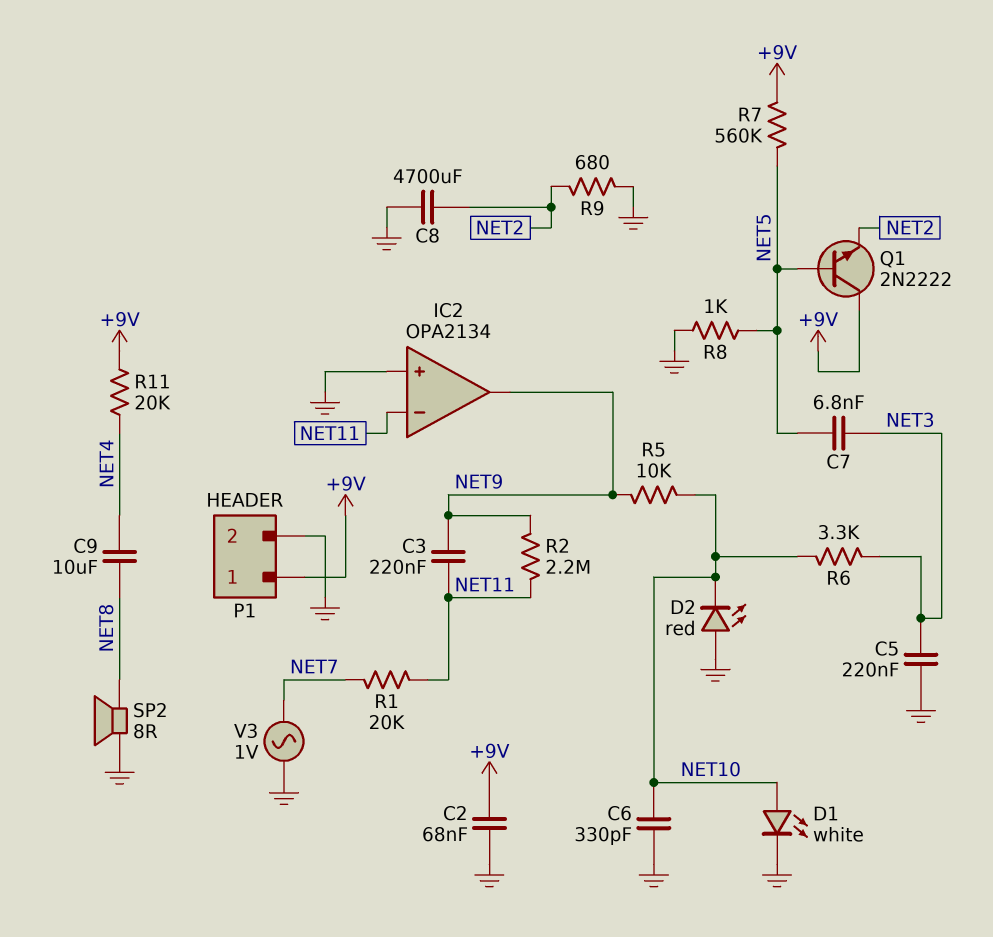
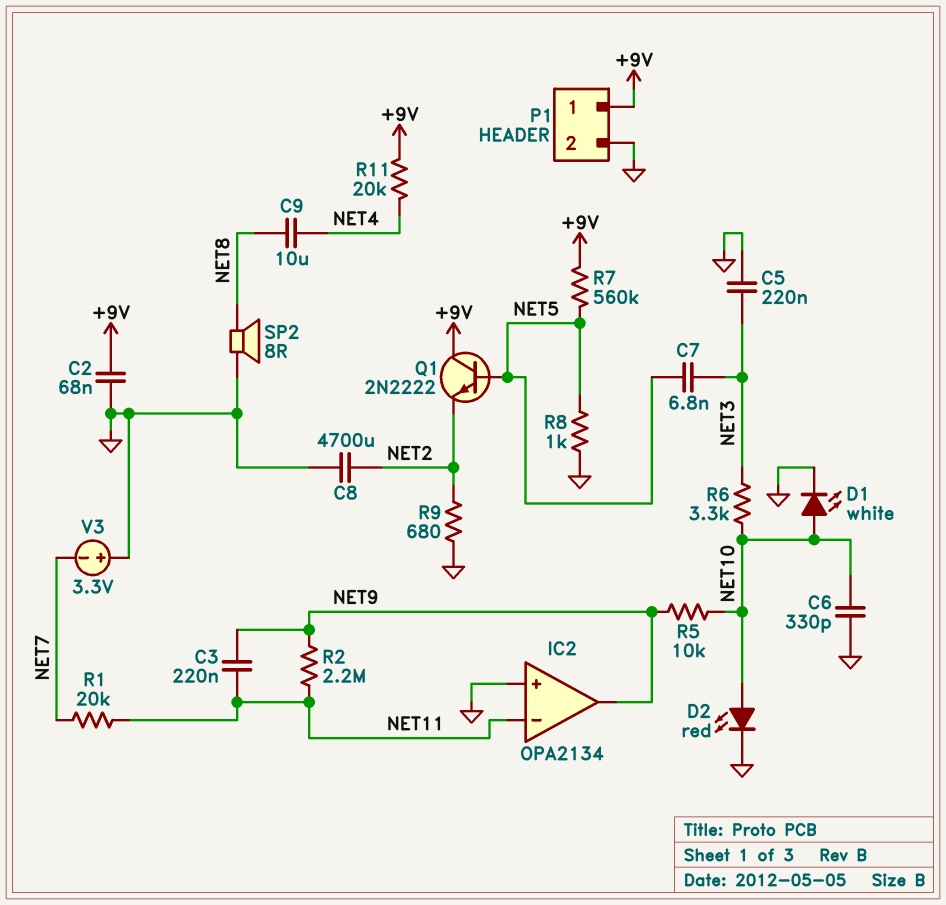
D2: LED red (A GND, K NET10) -> LED red (A NET10, K GND)
V3: AC 1V (GND, NET7) -> 3.3V (plus GND, minus NET7)

